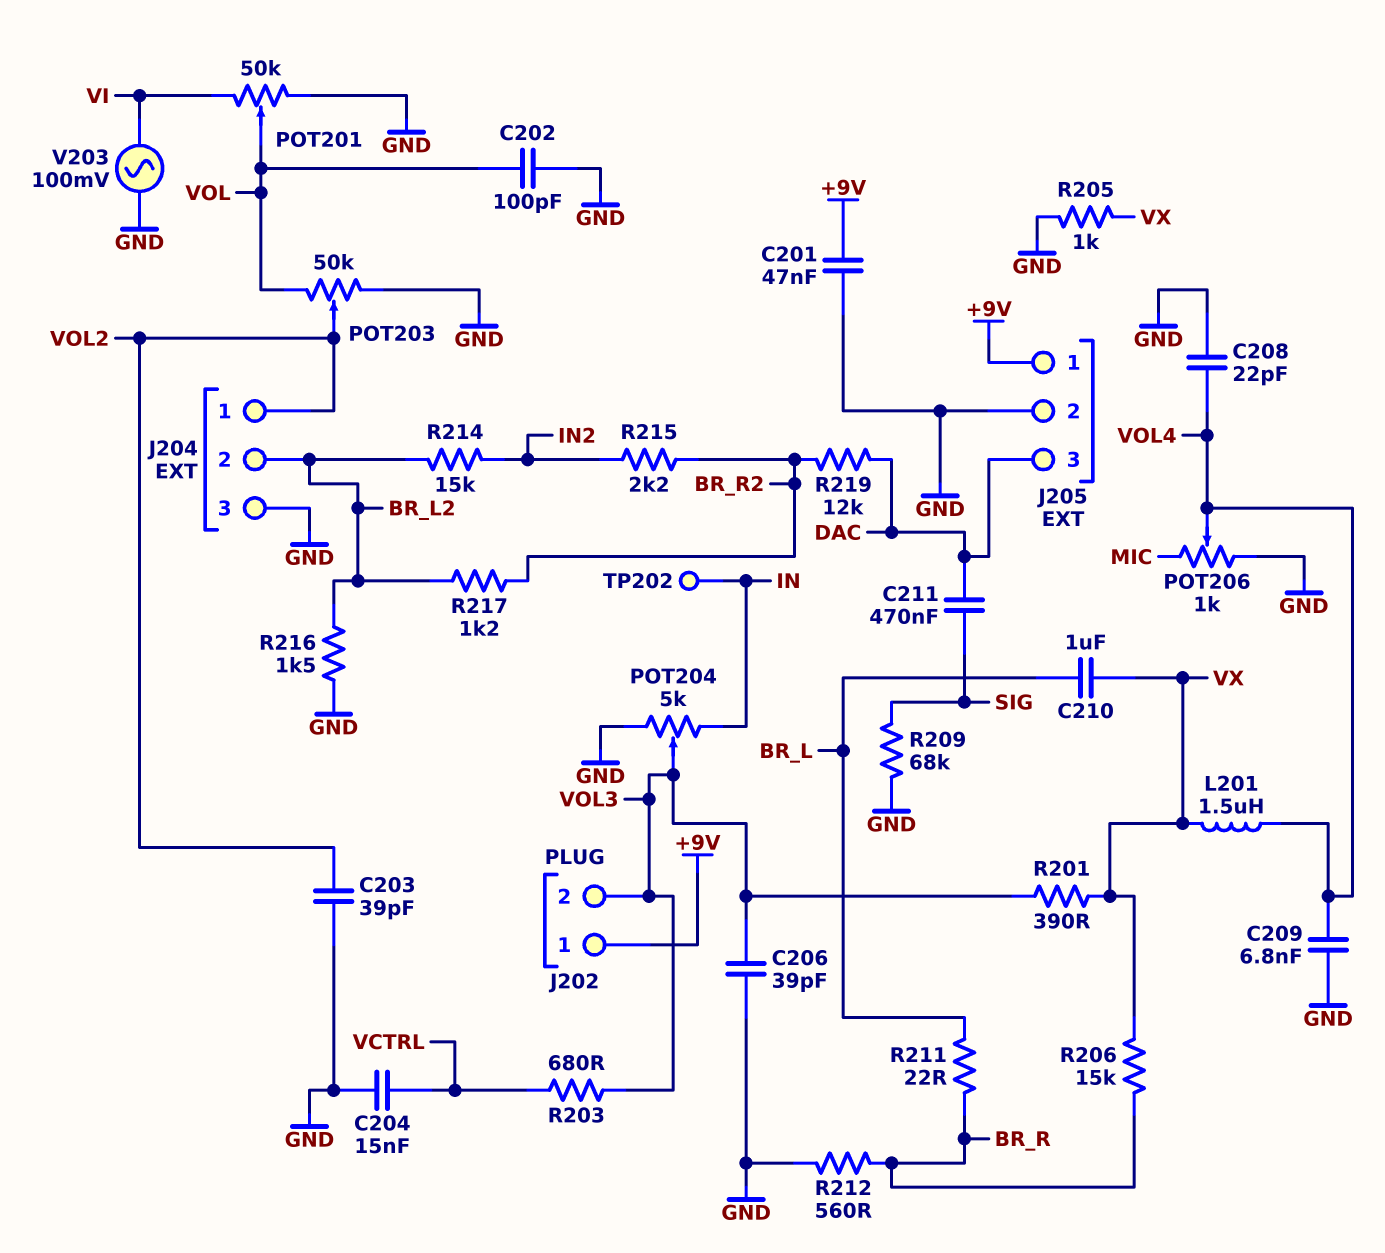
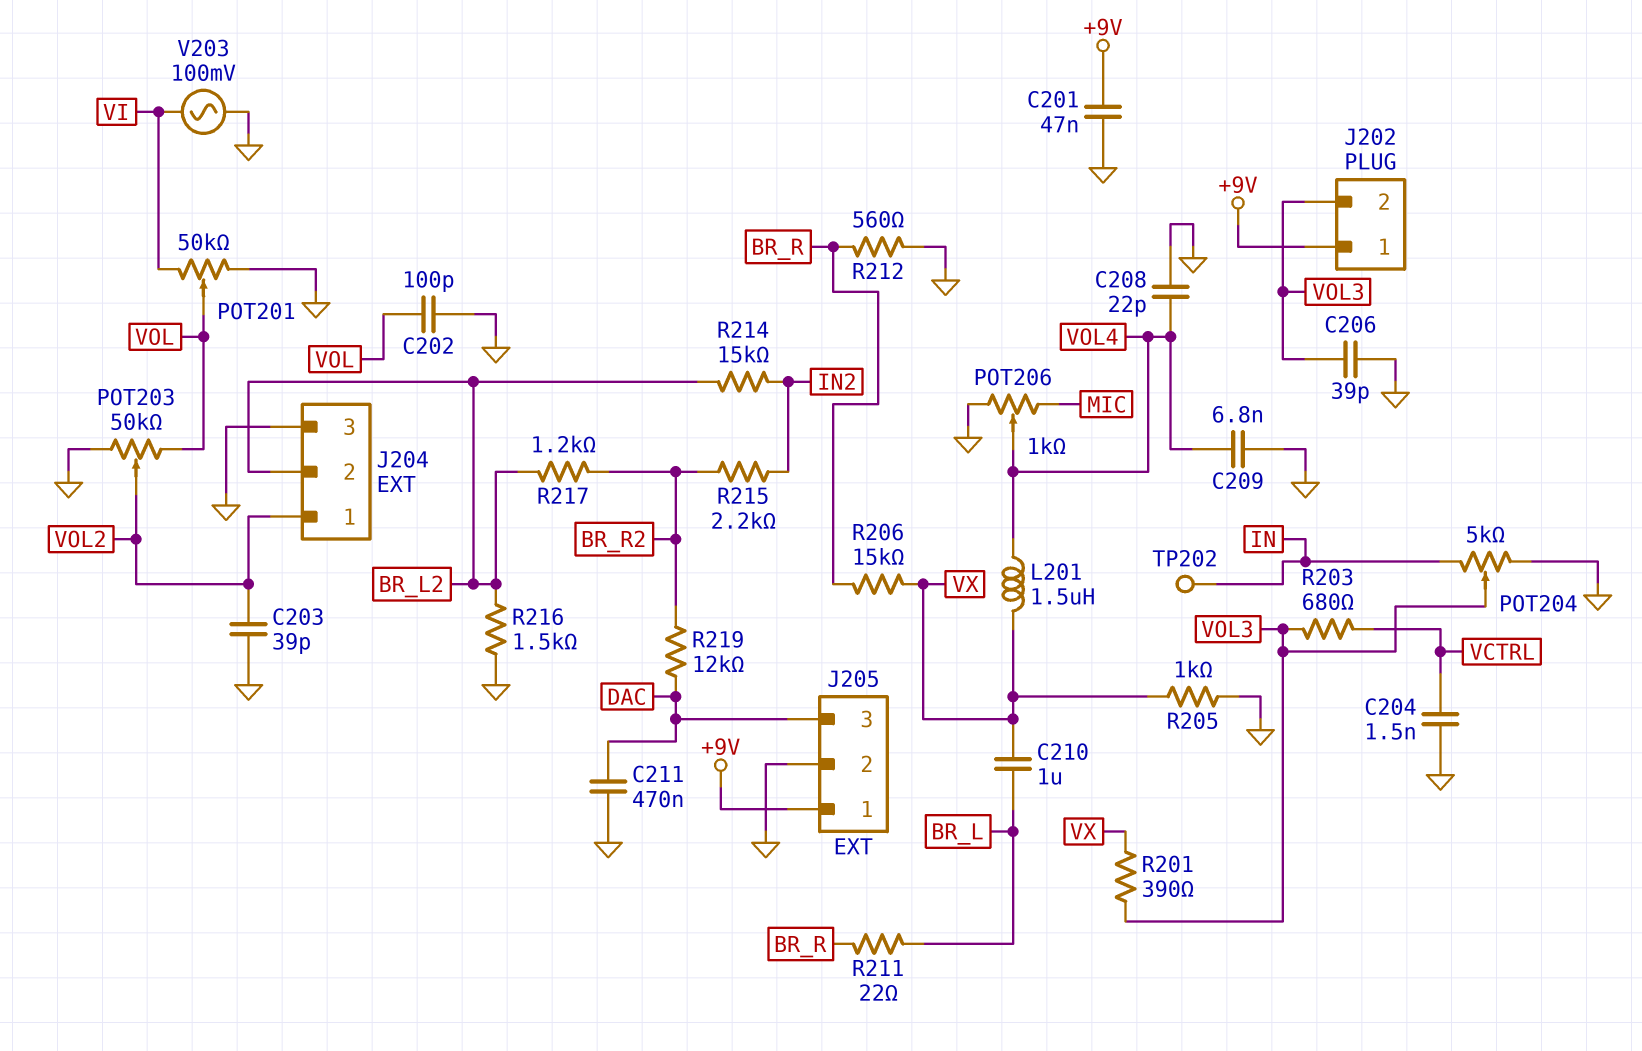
C204: 15nF (GND, VCTRL) -> 1.5nF (GND, VCTRL)
C211: 470nF (DAC, SIG) -> 470nF (DAC, GND)
R209: 68k (GND, SIG) -> none

